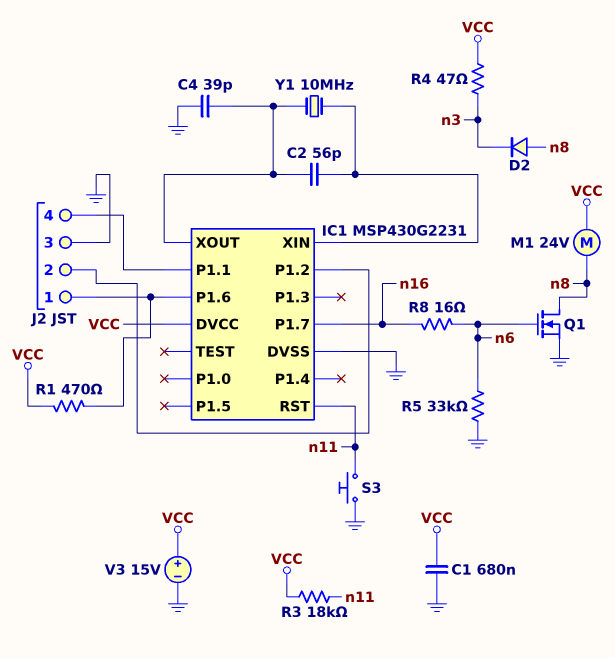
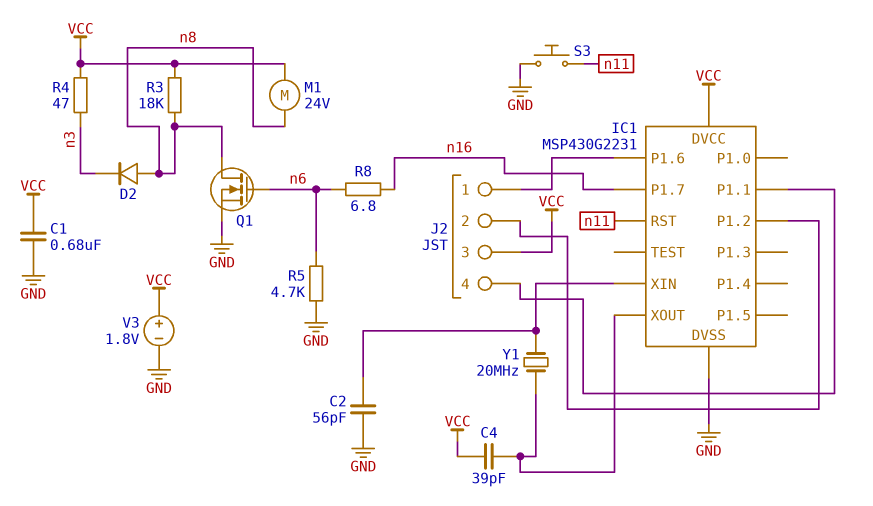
C2: 56pF (IC1/XIN, IC1/XOUT) -> 56pF (GND, IC1/XIN)
C4: 39pF (GND, IC1/XOUT) -> 39pF (IC1/XOUT, VCC)
J2 pin 3: GND -> VCC
R1: 470 (IC1/P1.6, VCC) -> none
R3: 18k (VCC, n11) -> 18k (VCC, n8)
R5: 33k (GND, n6) -> 4.7k (GND, n6)
R8: 16 (n6, n16) -> 6.8 (n6, n16)
V3: 15V (plus VCC, minus GND) -> 1.8V (plus VCC, minus GND)
Y1: 10MHz (IC1/XIN, IC1/XOUT) -> 20MHz (IC1/XIN, IC1/XOUT)

